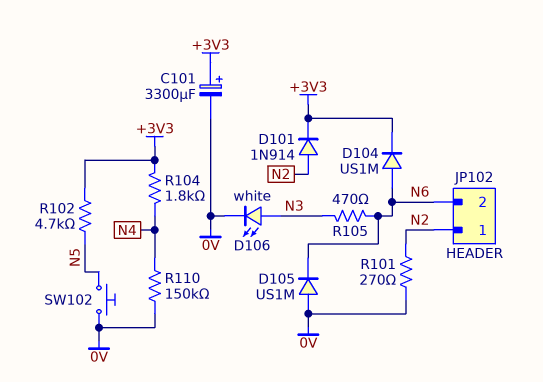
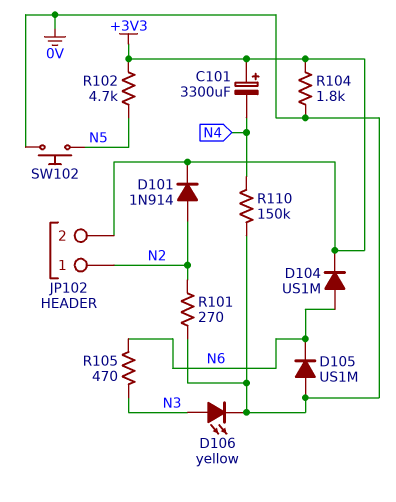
C101: 3300uF (plus +3V3, minus 0V) -> 3300uF (plus +3V3, minus N4)
D106: LED white (A N3, K 0V) -> LED yellow (A N3, K 0V)
JP102 pin 2: N6 -> +3V3
R104: 1.8k (+3V3, N4) -> 1.8k (+3V3, 0V)

